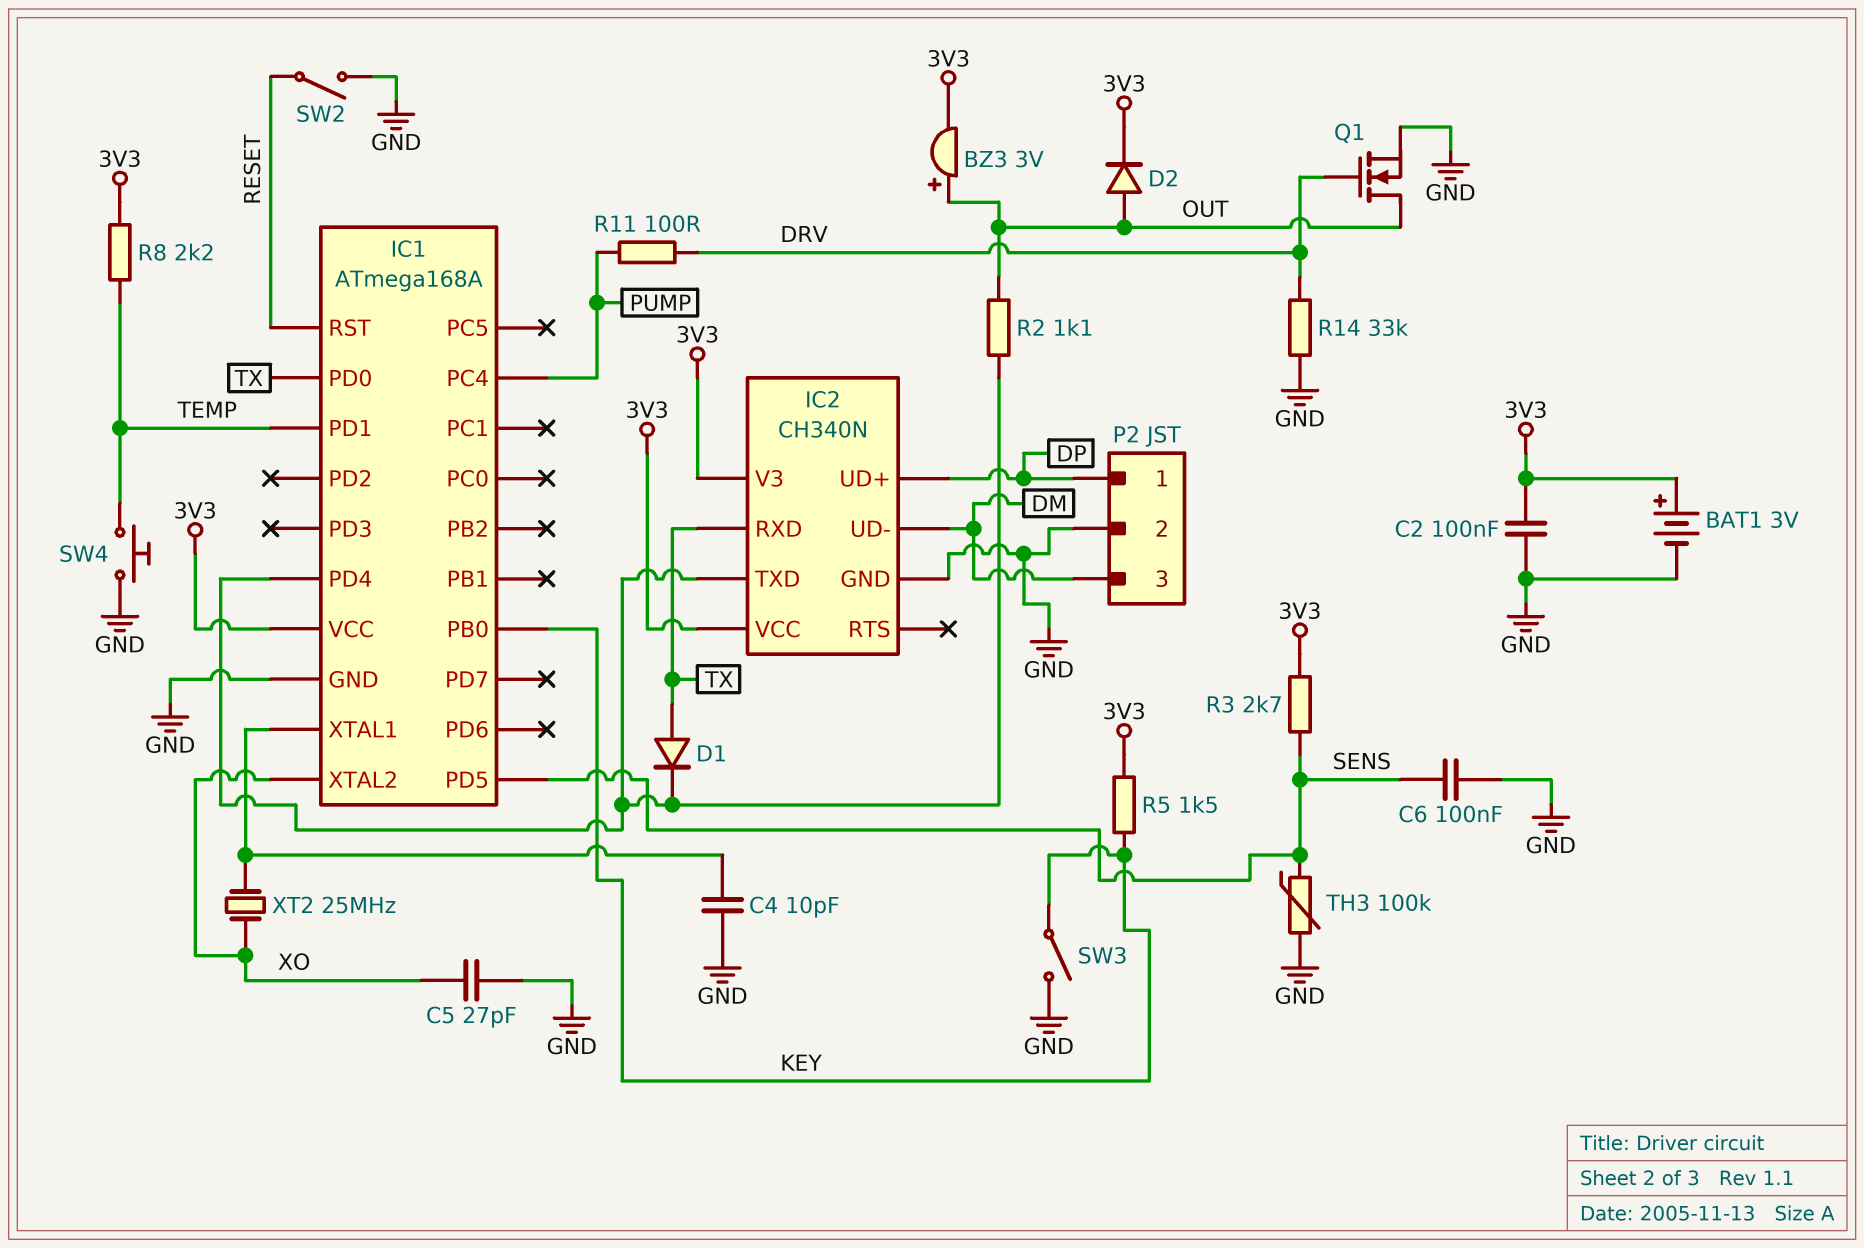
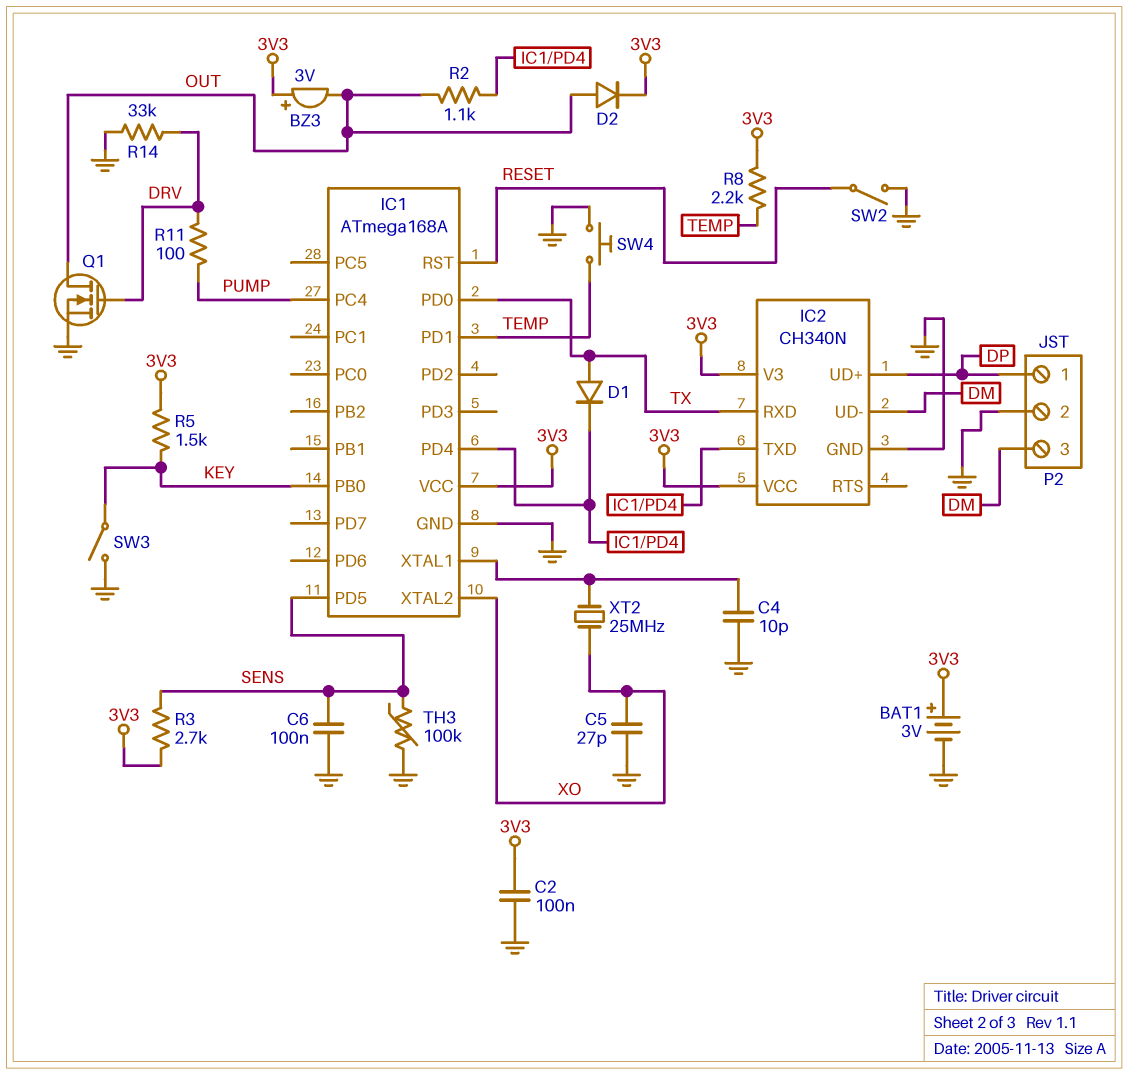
BZ3: buzzer 3V (plus OUT, minus 3V3) -> buzzer 3V (plus 3V3, minus OUT)

